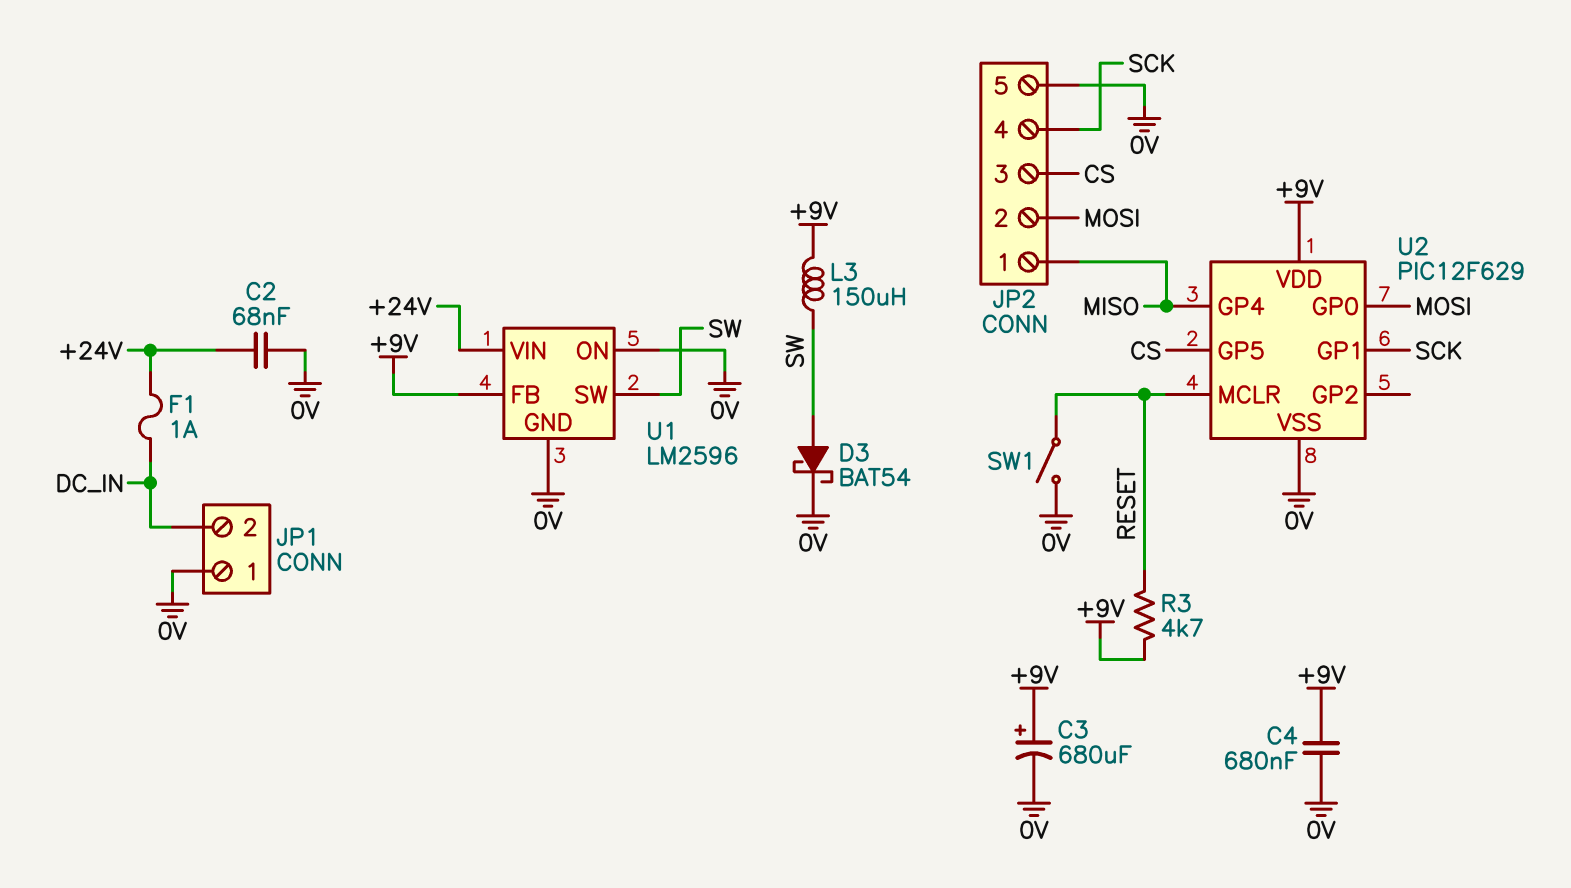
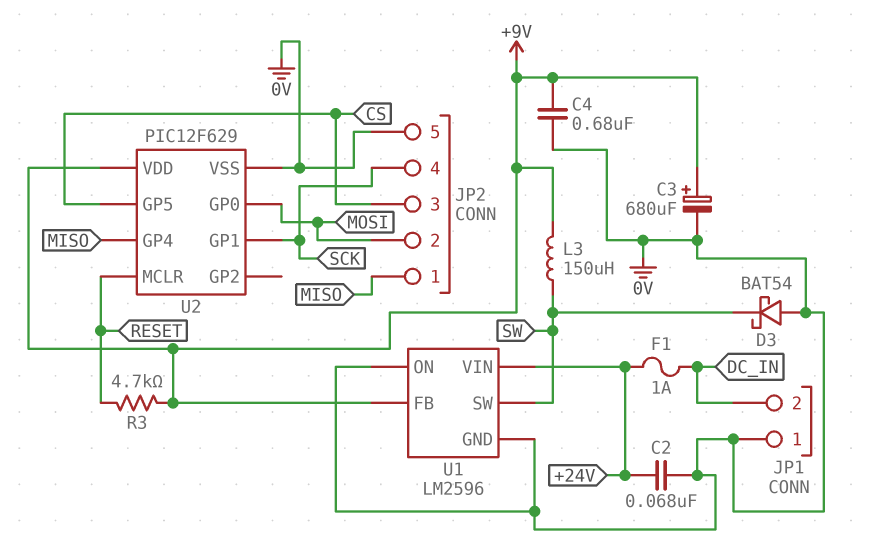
D3: schottky BAT54 (A SW, K 0V) -> schottky BAT54 (A 0V, K SW)
SW1: switch (0V, RESET) -> none

